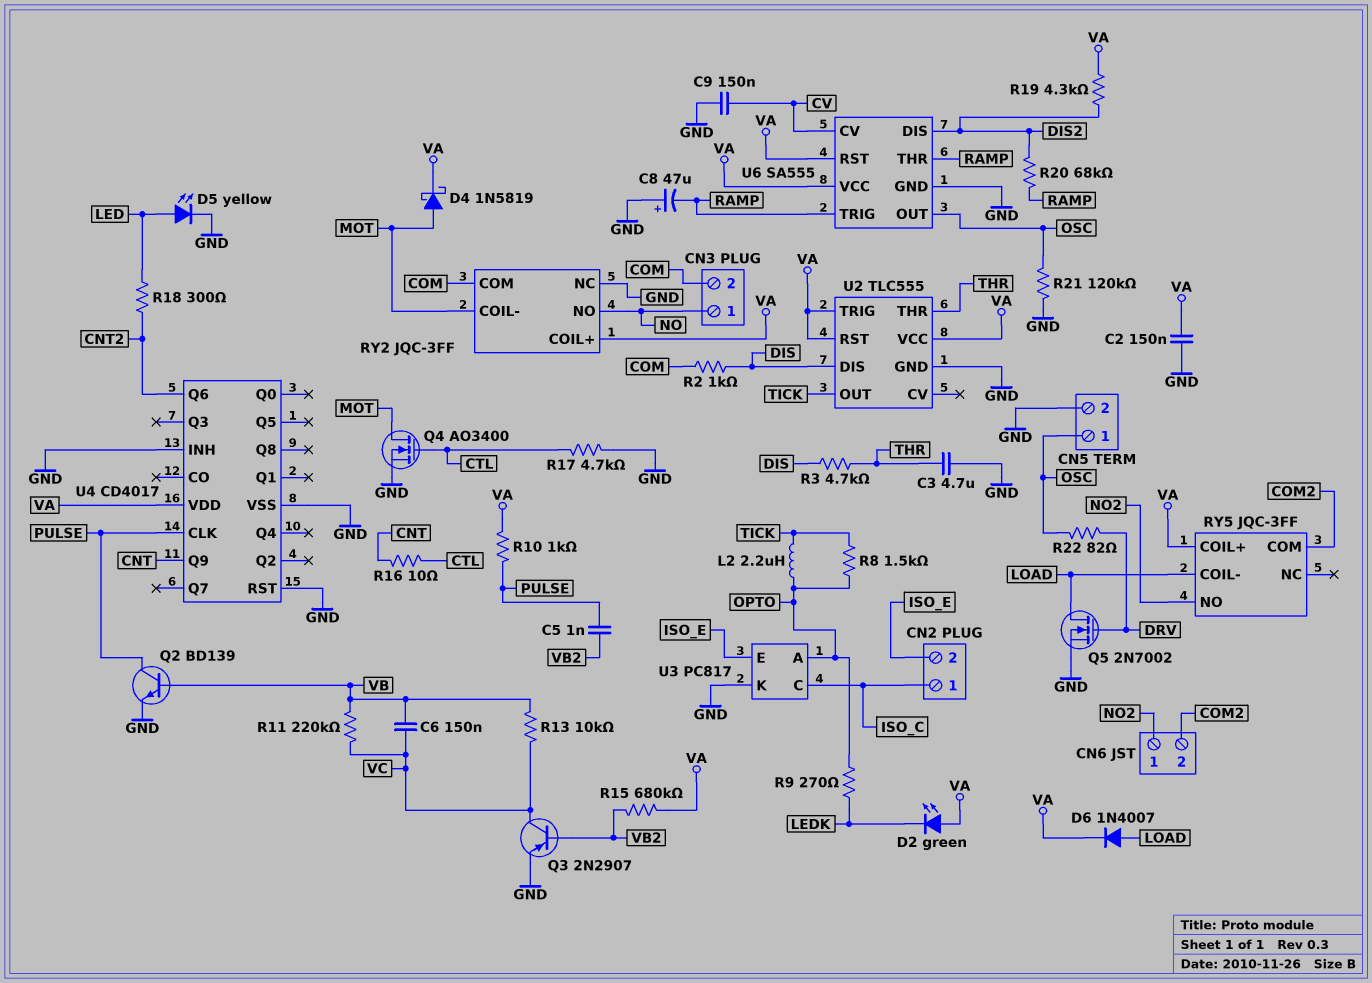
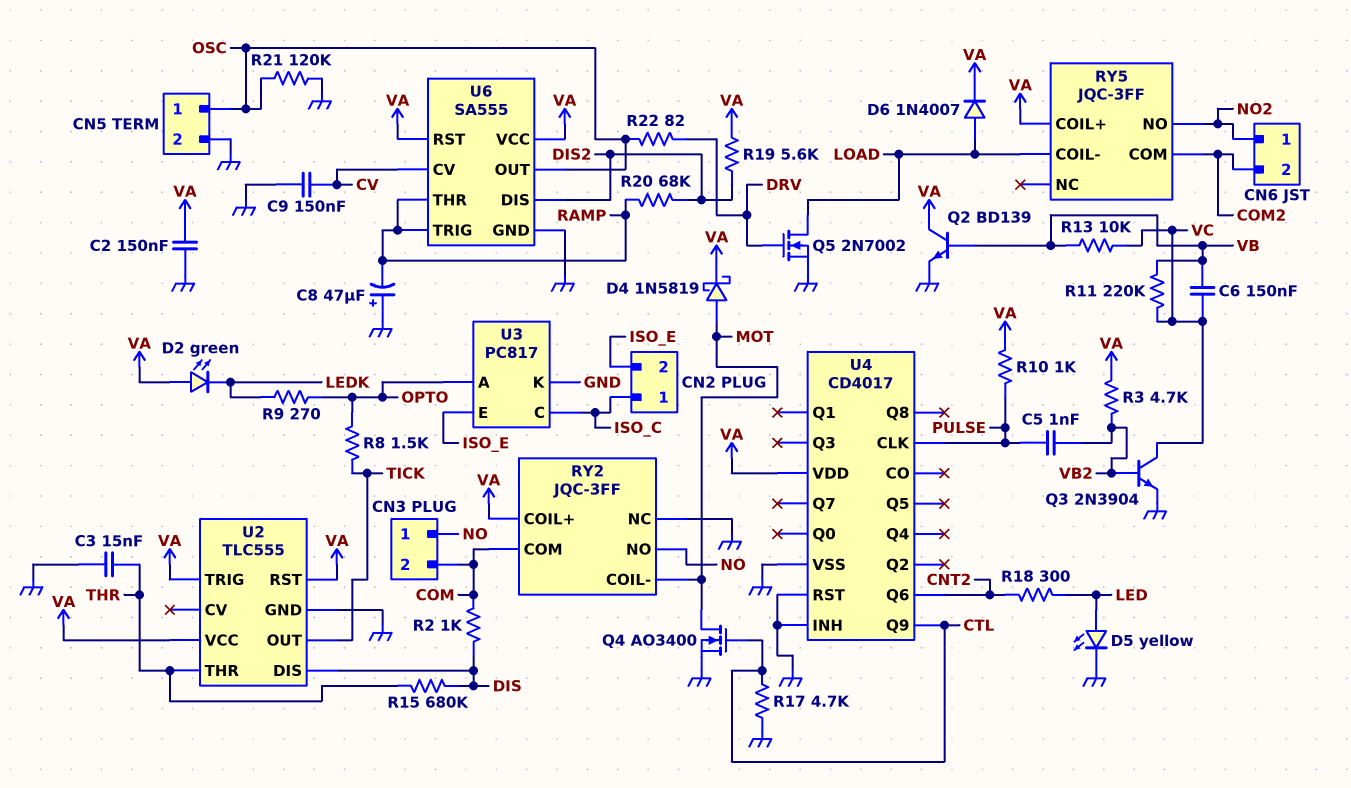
C3: 4.7uF (GND, THR) -> 15nF (GND, THR)
L2: 2.2uH (OPTO, TICK) -> none
Q2: NPN BD139 (B VB, C PULSE, E GND) -> NPN BD139 (B VB, C VA, E GND)
Q3: PNP 2N2907 (B VB2, C VC, E GND) -> NPN 2N3904 (B VB2, C VC, E GND)
R3: 4.7k (DIS, THR) -> 4.7k (VA, VB2)
R15: 680k (VA, VB2) -> 680k (DIS, THR)
R16: 10 (CNT, CTL) -> none
R19: 4.3k (DIS2, VA) -> 5.6k (DIS2, VA)
U4 pin Q9: CNT -> CTL

